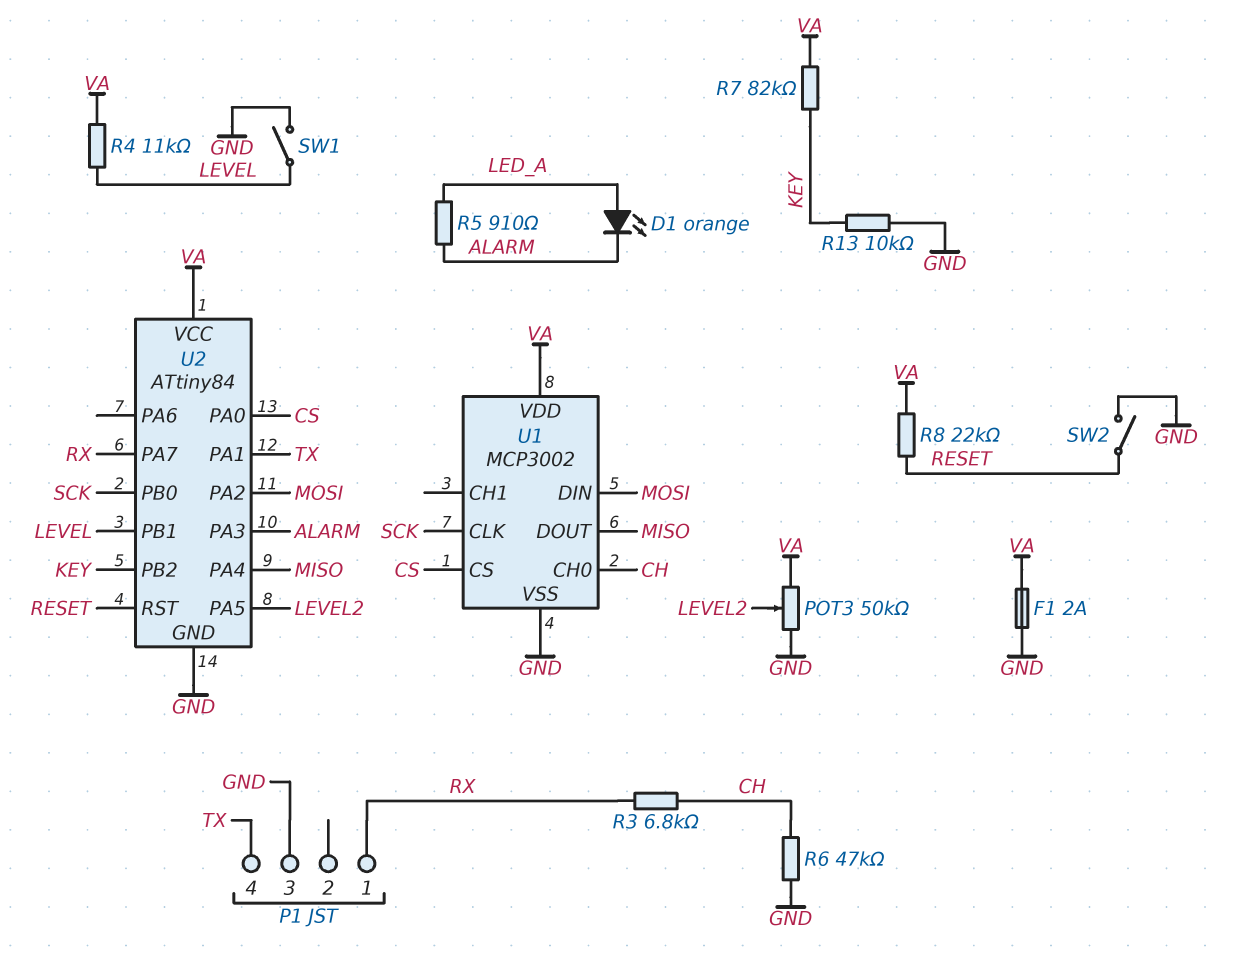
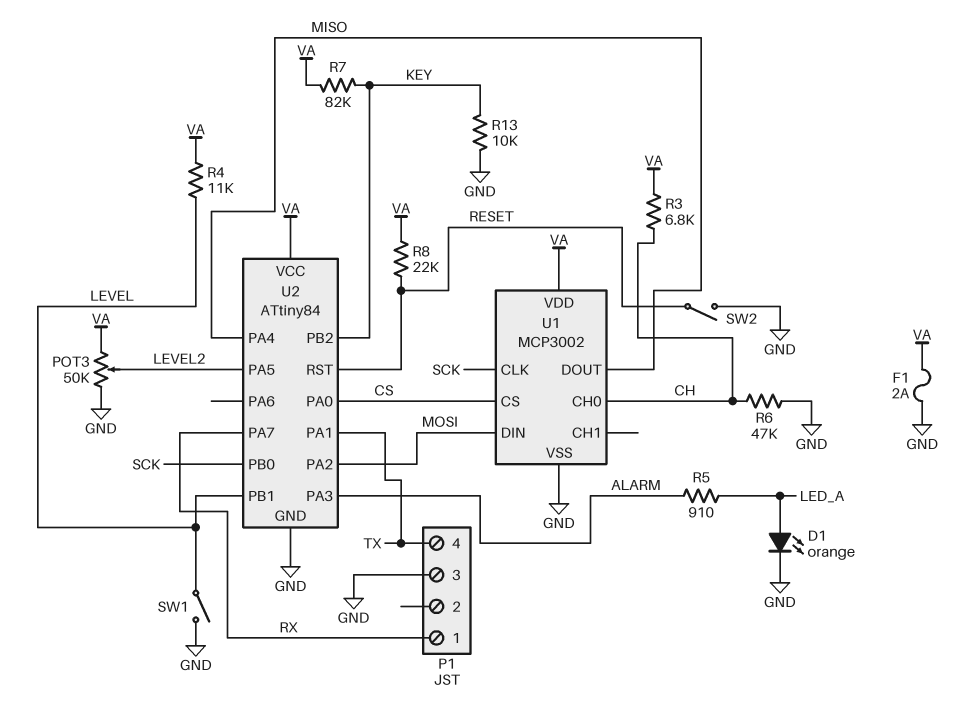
D1: LED orange (A LED_A, K ALARM) -> LED orange (A LED_A, K GND)
R3: 6.8k (CH, RX) -> 6.8k (CH, VA)

